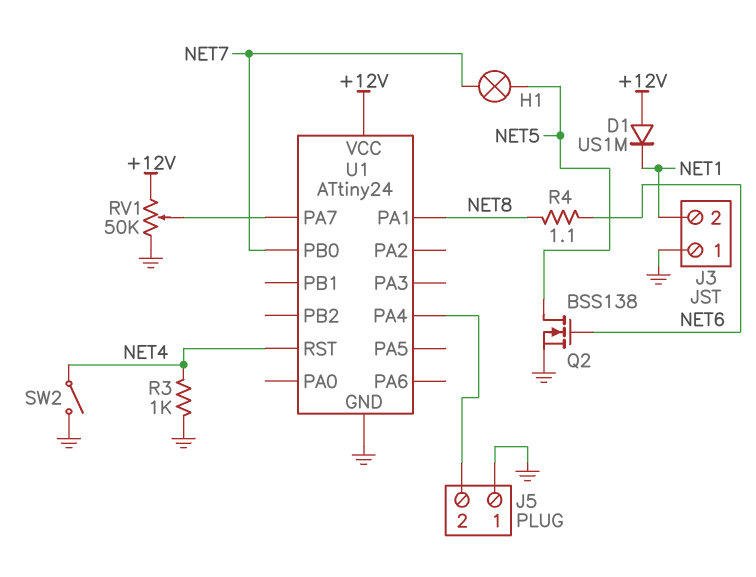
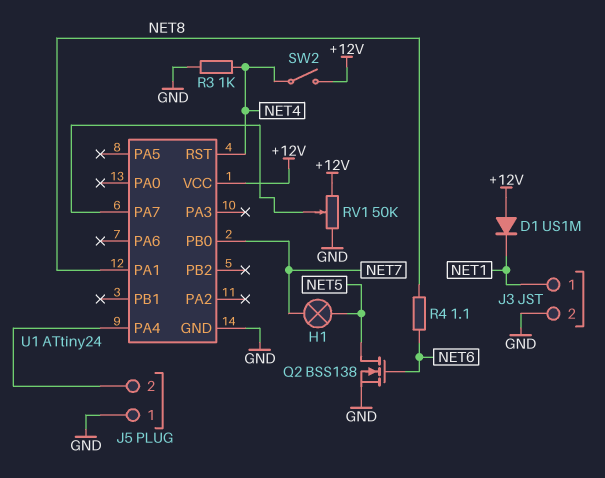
J3 pin 1: GND -> NET1
J3 pin 2: NET1 -> GND
SW2: switch (GND, NET4) -> switch (+12V, NET4)

